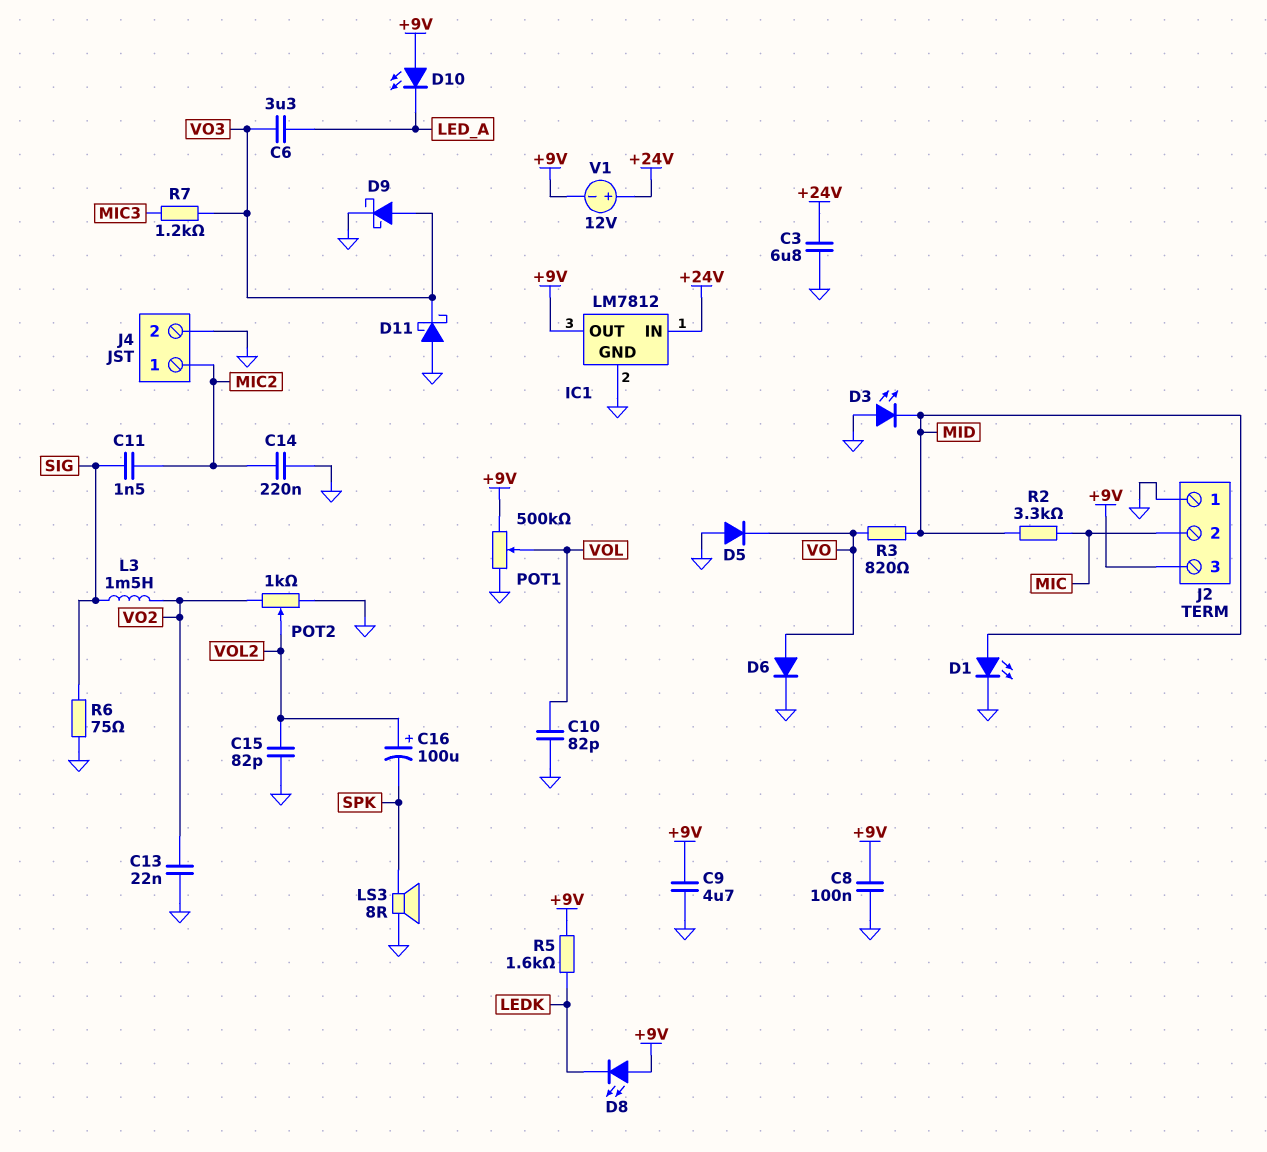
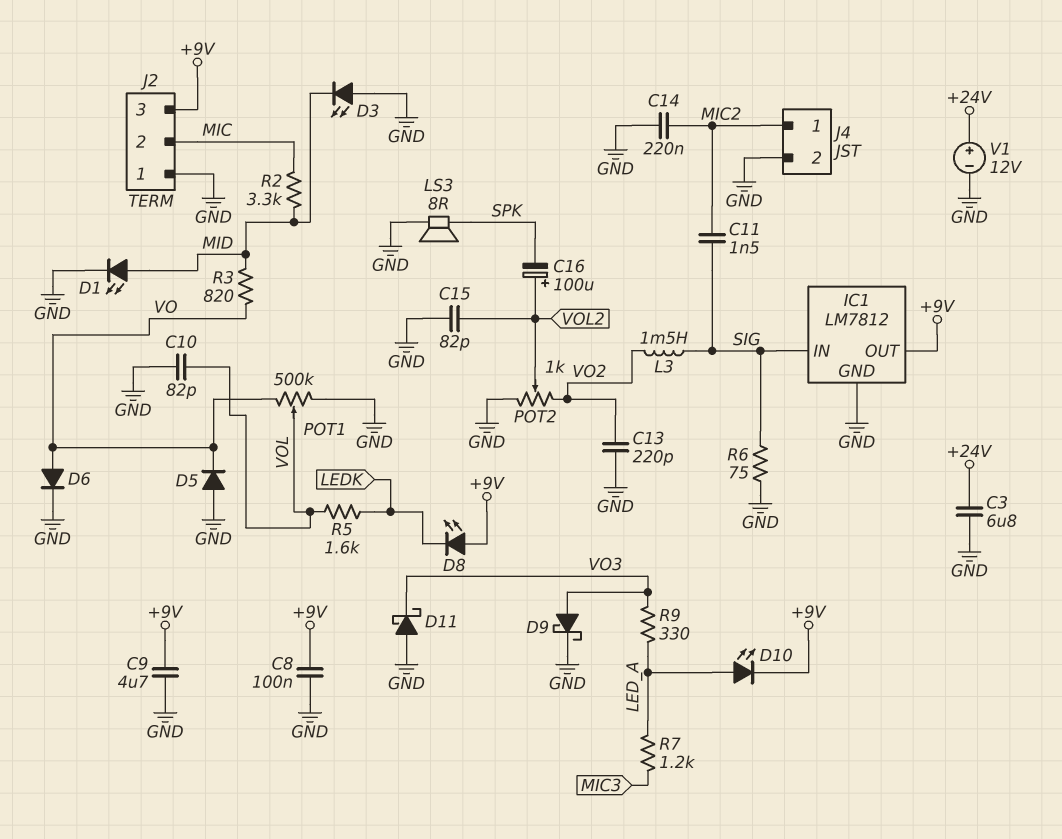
C6: 3.3uF (LED_A, VO3) -> none
C13: 22nF (GND, VO2) -> 220pF (GND, VO2)
D10: LED (A +9V, K LED_A) -> LED (A LED_A, K +9V)
IC1 pin IN: +24V -> SIG
POT1: 500k (+9V, GND, wiper VOL) -> 500k (GND, VO, wiper VOL)
R5: 1.6k (+9V, LEDK) -> 1.6k (LEDK, VOL)
R7: 1.2k (MIC3, VO3) -> 1.2k (LED_A, MIC3)
R9: none -> 330 (LED_A, VO3)
V1: 12V (plus +24V, minus +9V) -> 12V (plus +24V, minus GND)

